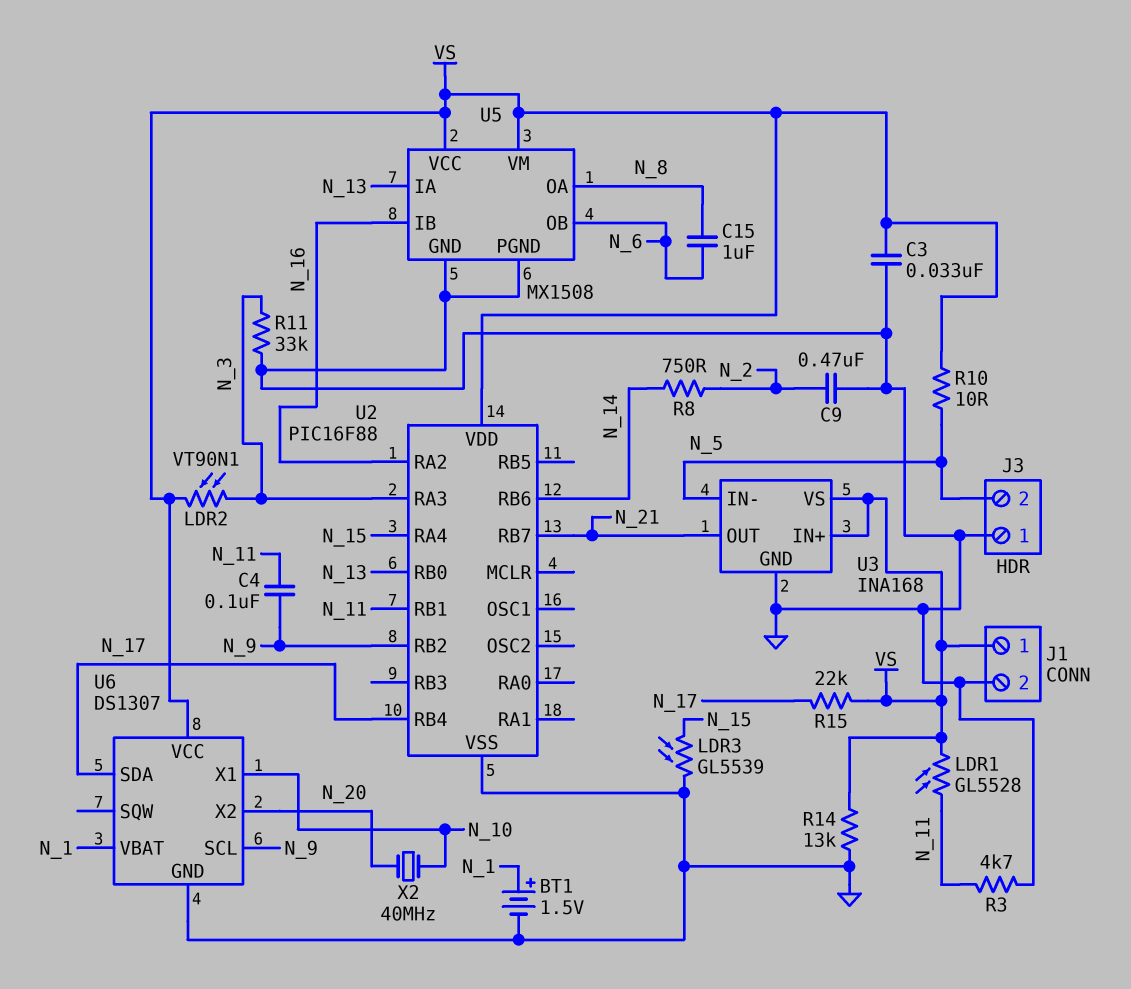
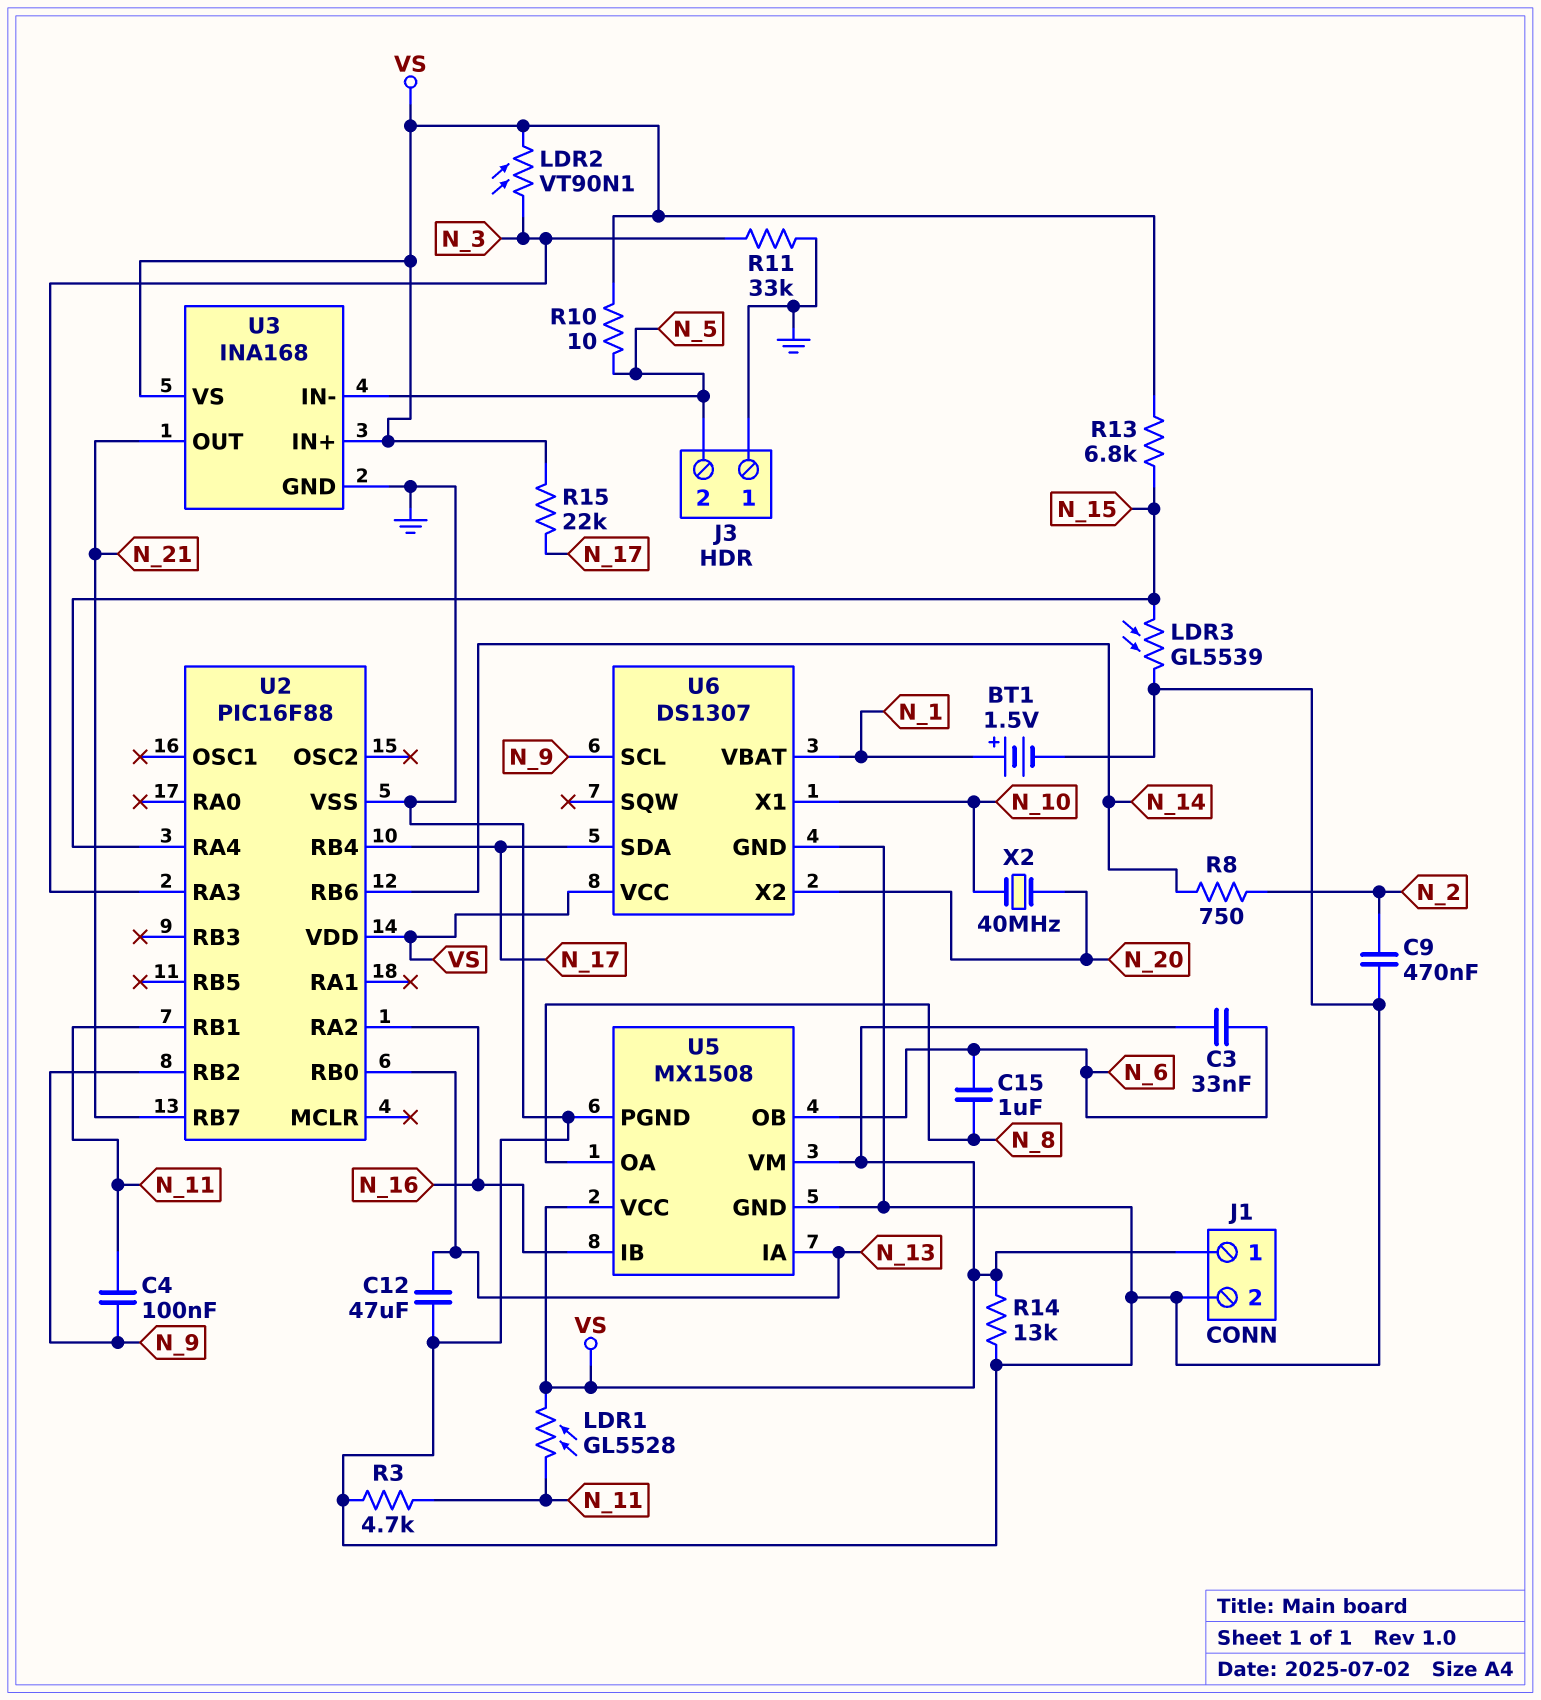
C3: 33nF (GND, VS) -> 33nF (N_6, VS)
C12: none -> 47uF (GND, N_13)
R13: none -> 6.8k (N_15, VS)

